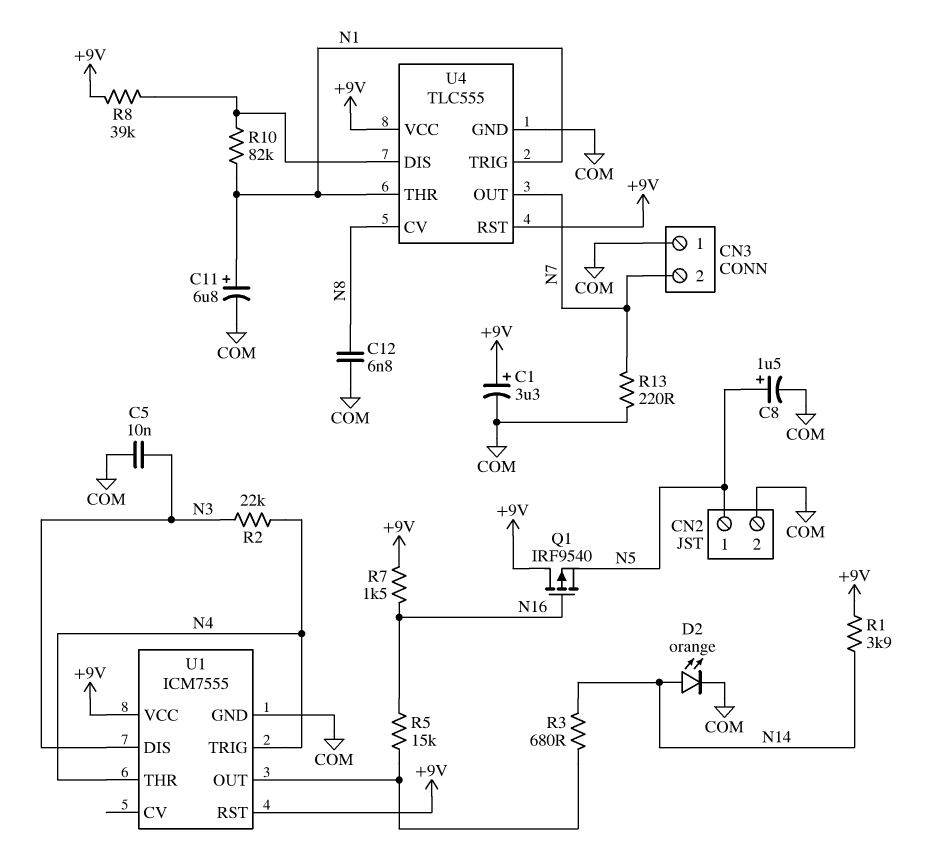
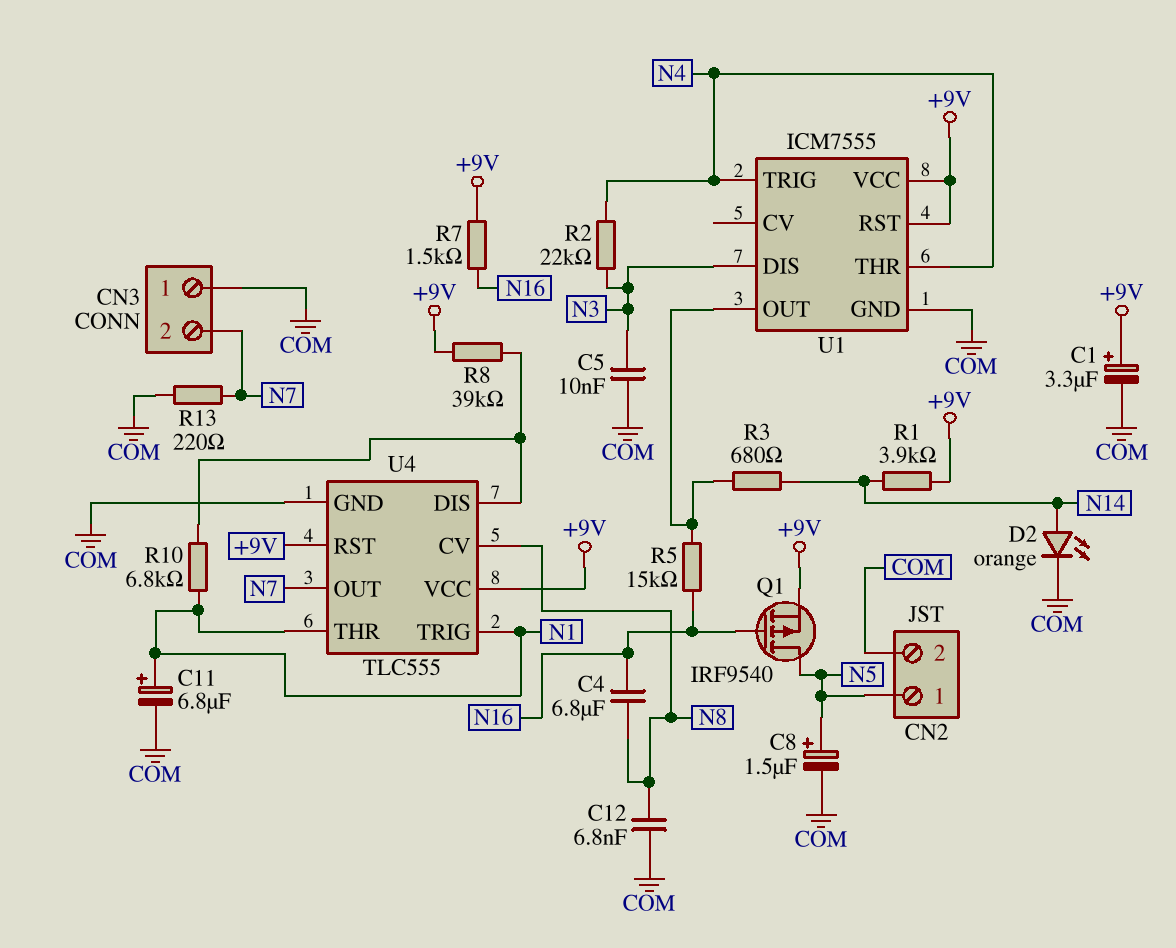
C4: none -> 6.8uF (N8, N16)
Q1: PMOS IRF9540 (G N16, D +9V, S N5) -> PMOS IRF9540 (G N16, D N5, S +9V)
R10: 82k (N1, U4/DIS) -> 6.8k (N1, U4/DIS)

